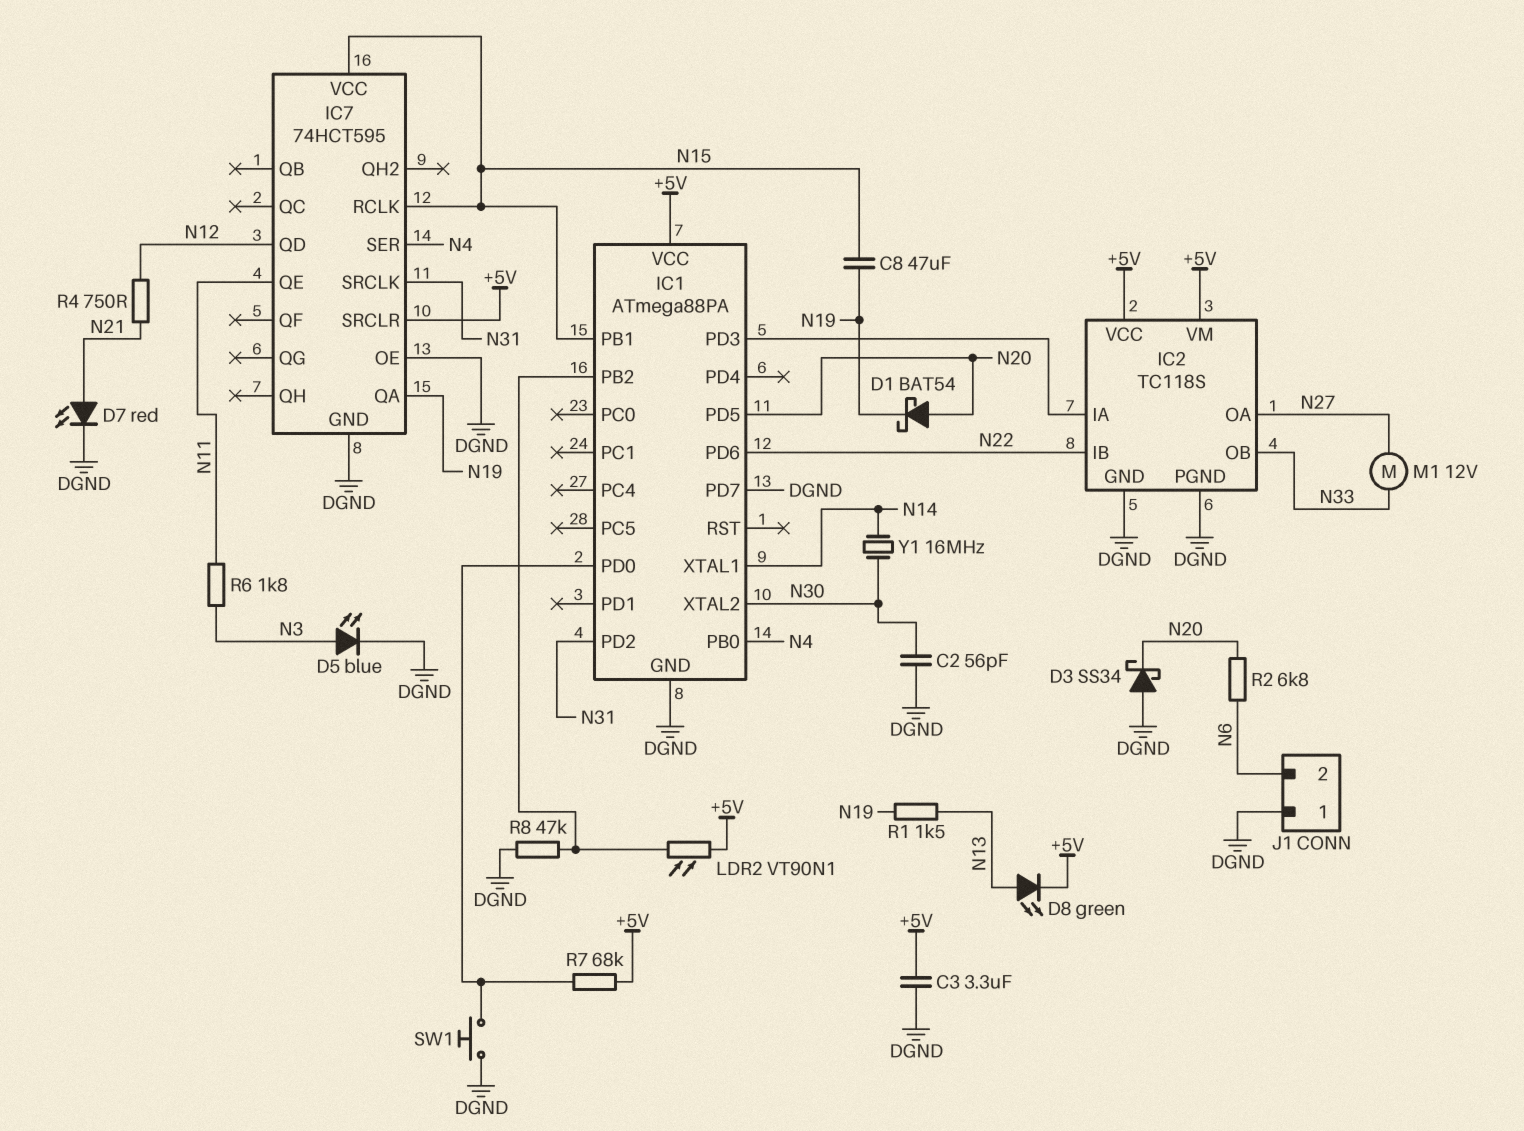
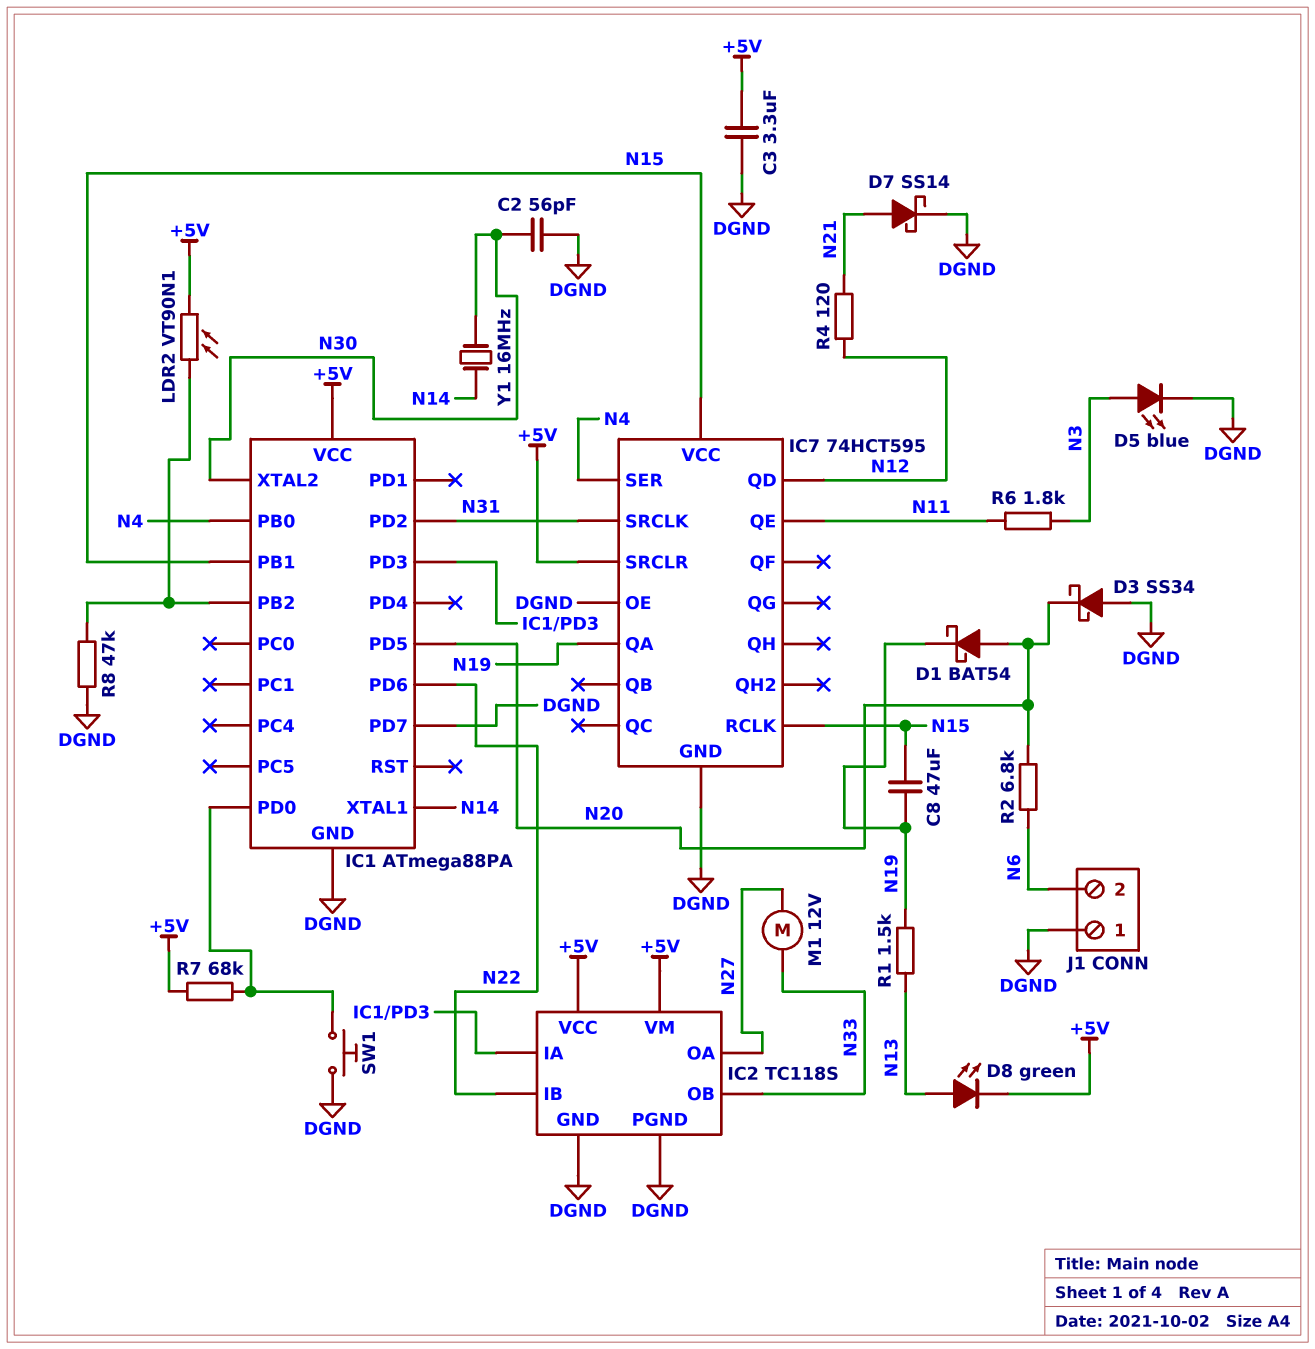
D7: LED red (A N21, K DGND) -> schottky SS14 (A N21, K DGND)
R4: 750 (N12, N21) -> 120 (N12, N21)

